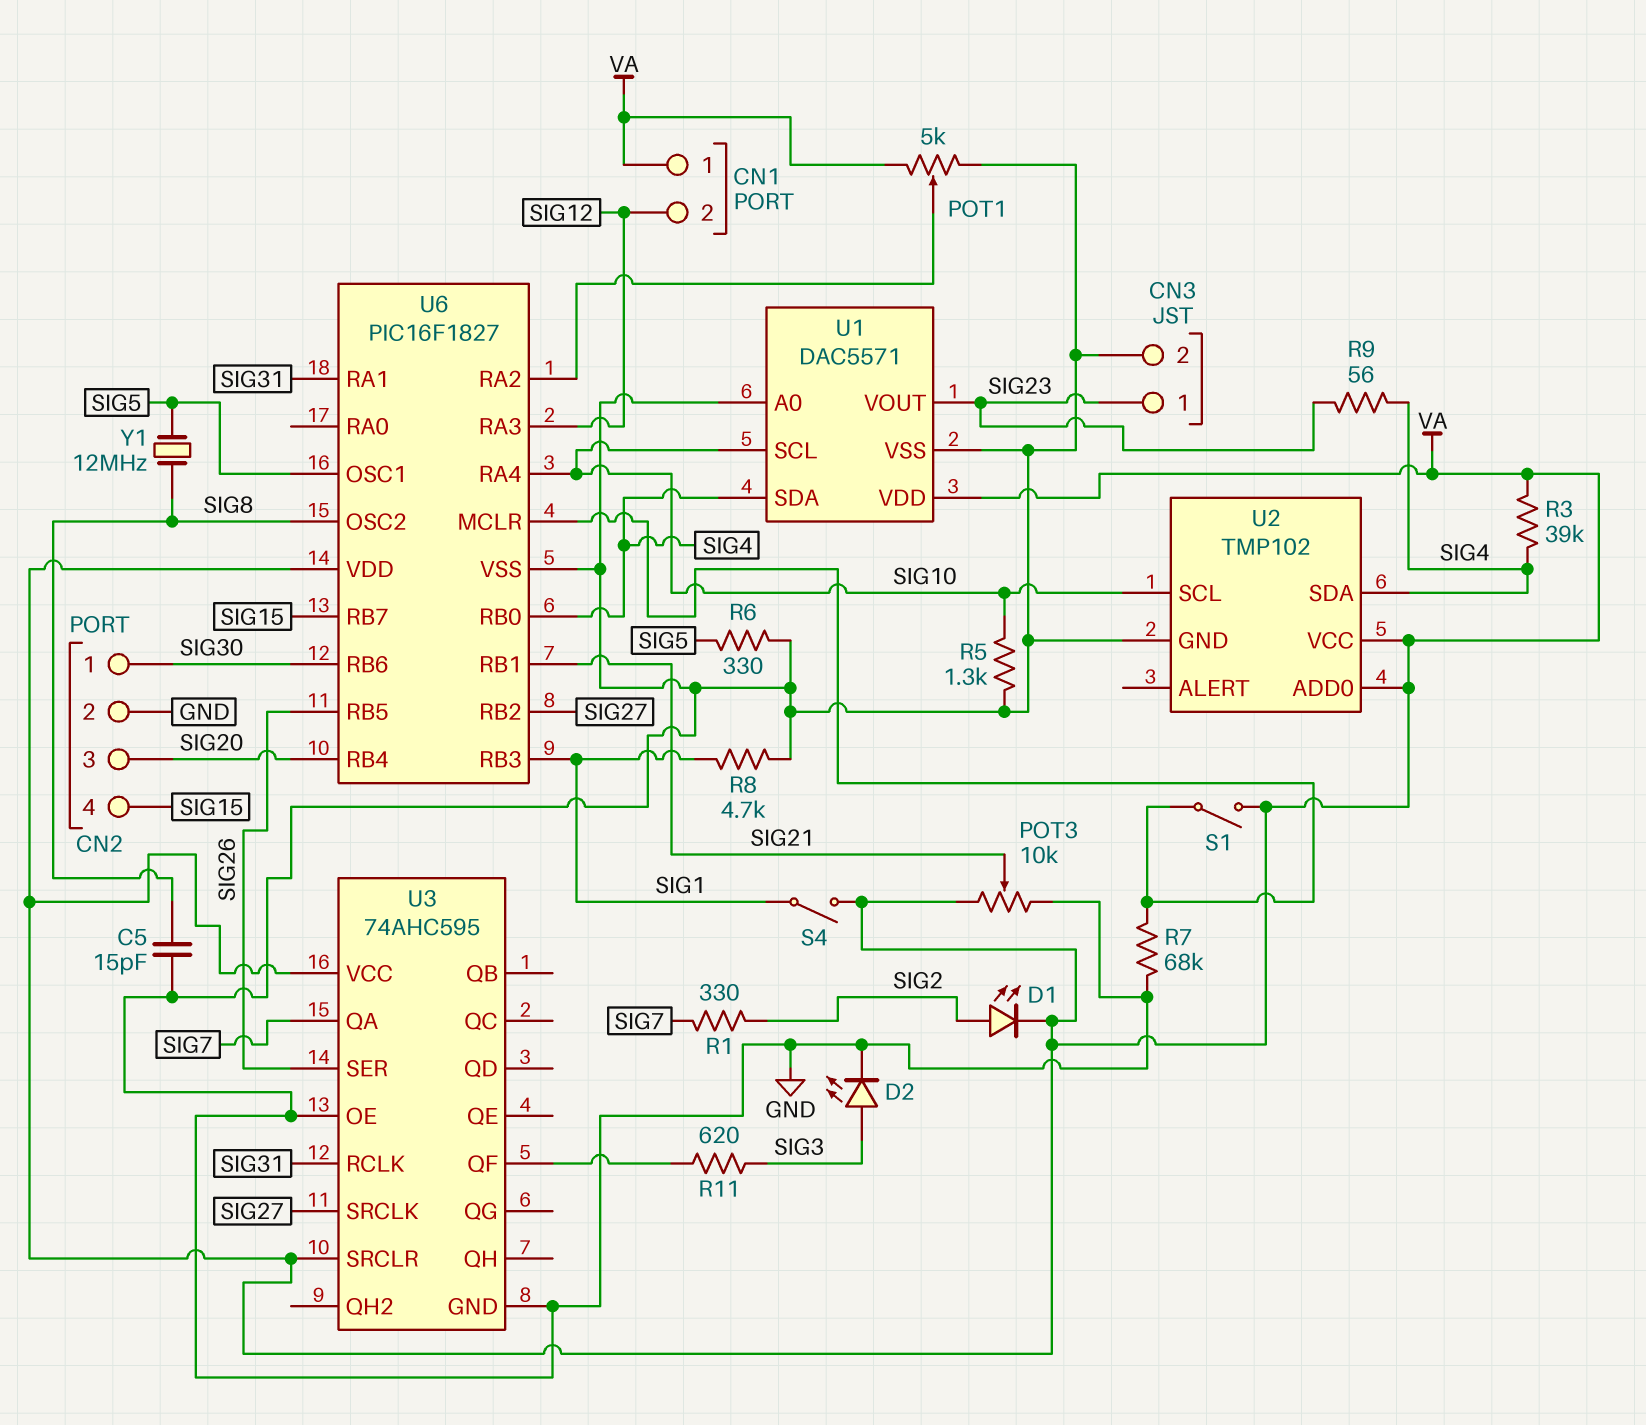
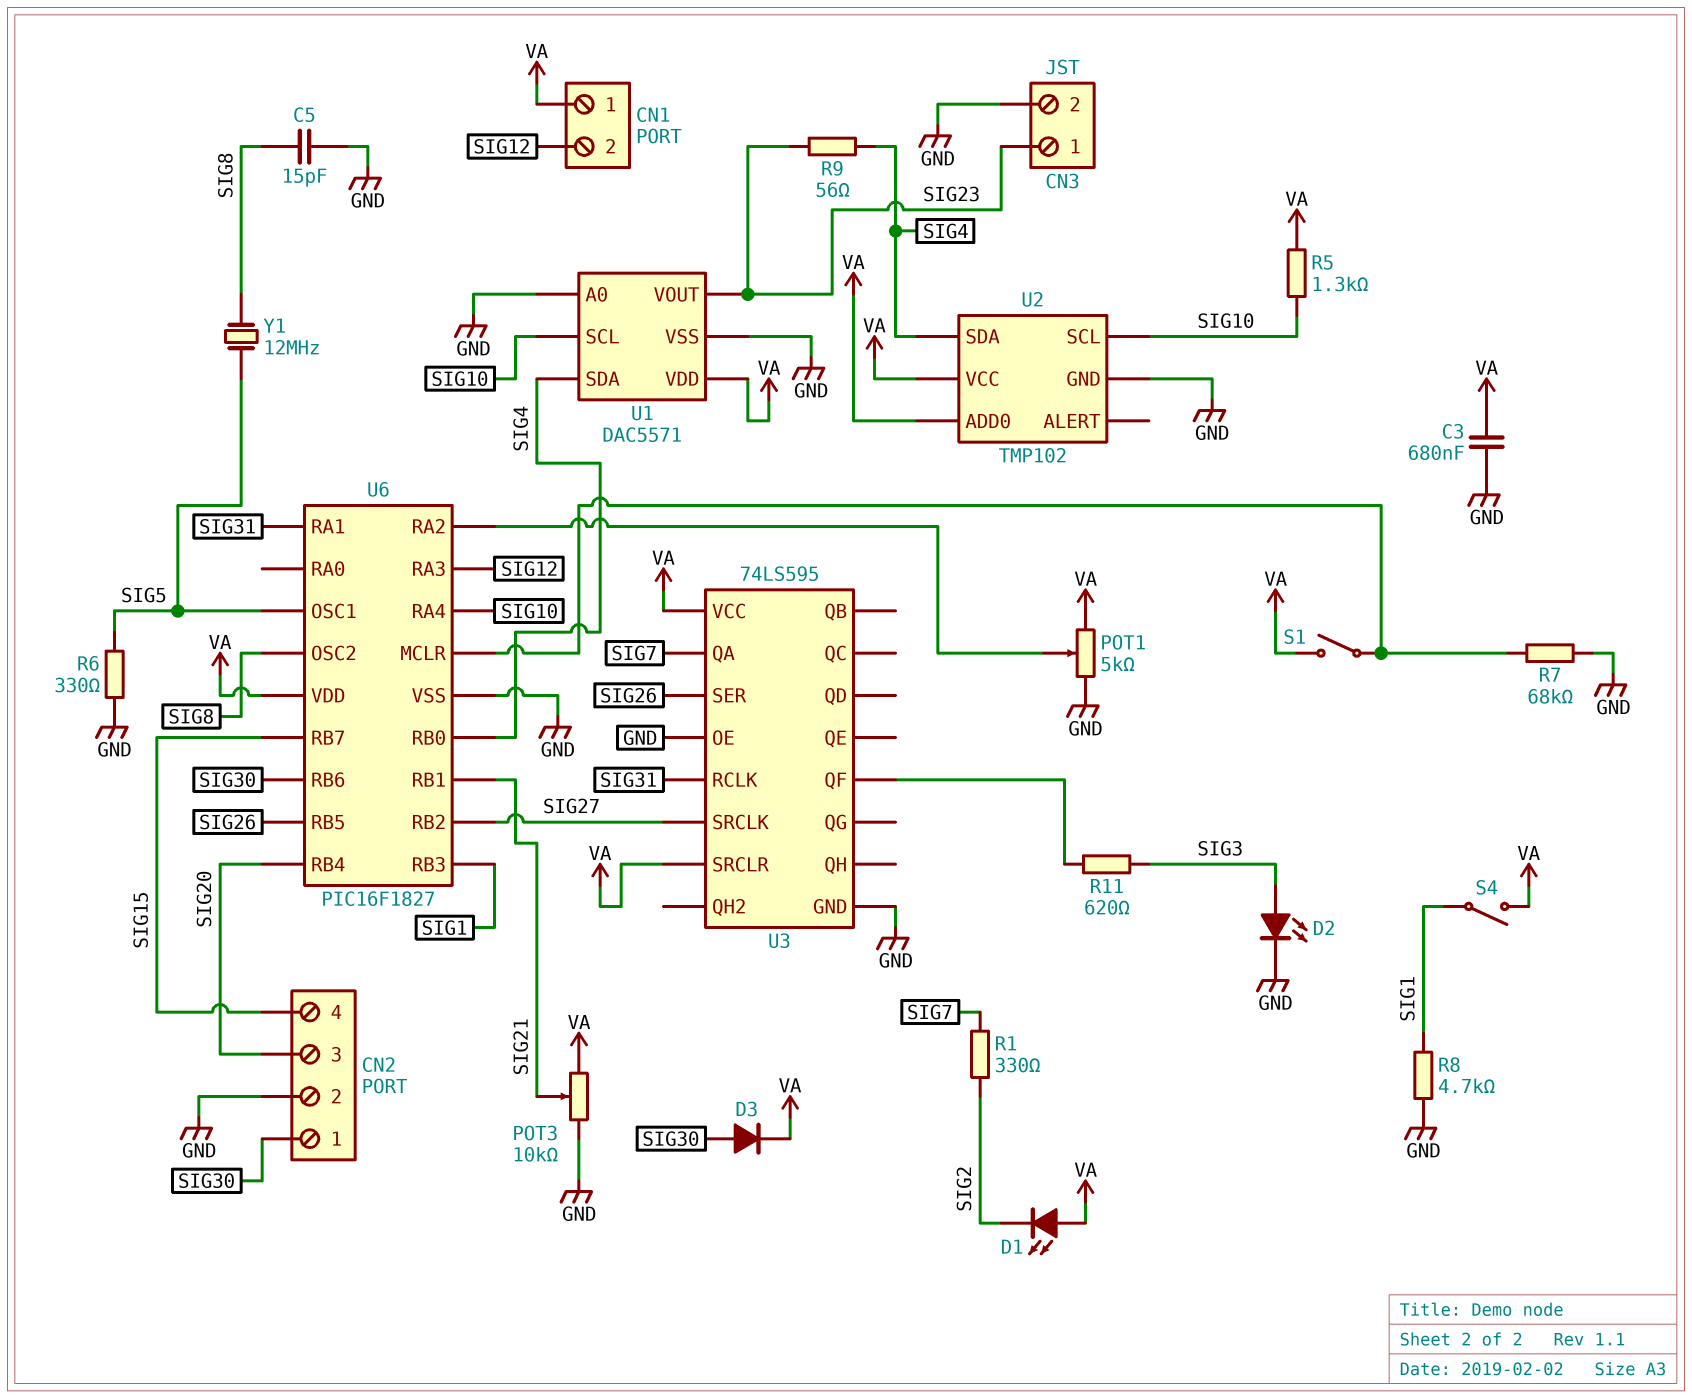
C3: none -> 680nF (GND, VA)
D1: LED (A SIG2, K VA) -> LED (A VA, K SIG2)
D3: none -> diode (A SIG30, K VA)
R3: 39k (SIG4, VA) -> none
R5: 1.3k (GND, SIG10) -> 1.3k (SIG10, VA)
U3: 74AHC595 -> 74LS595

